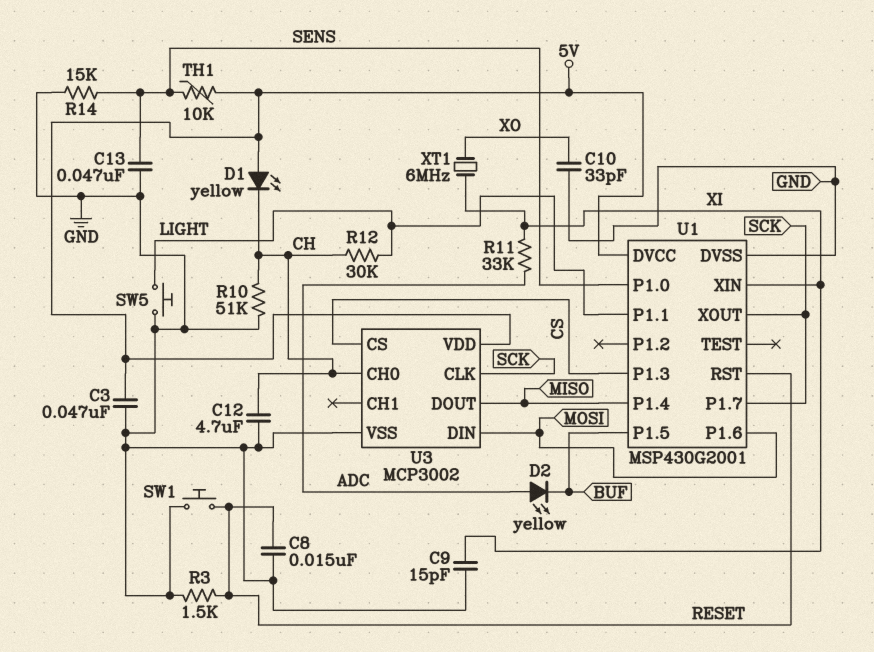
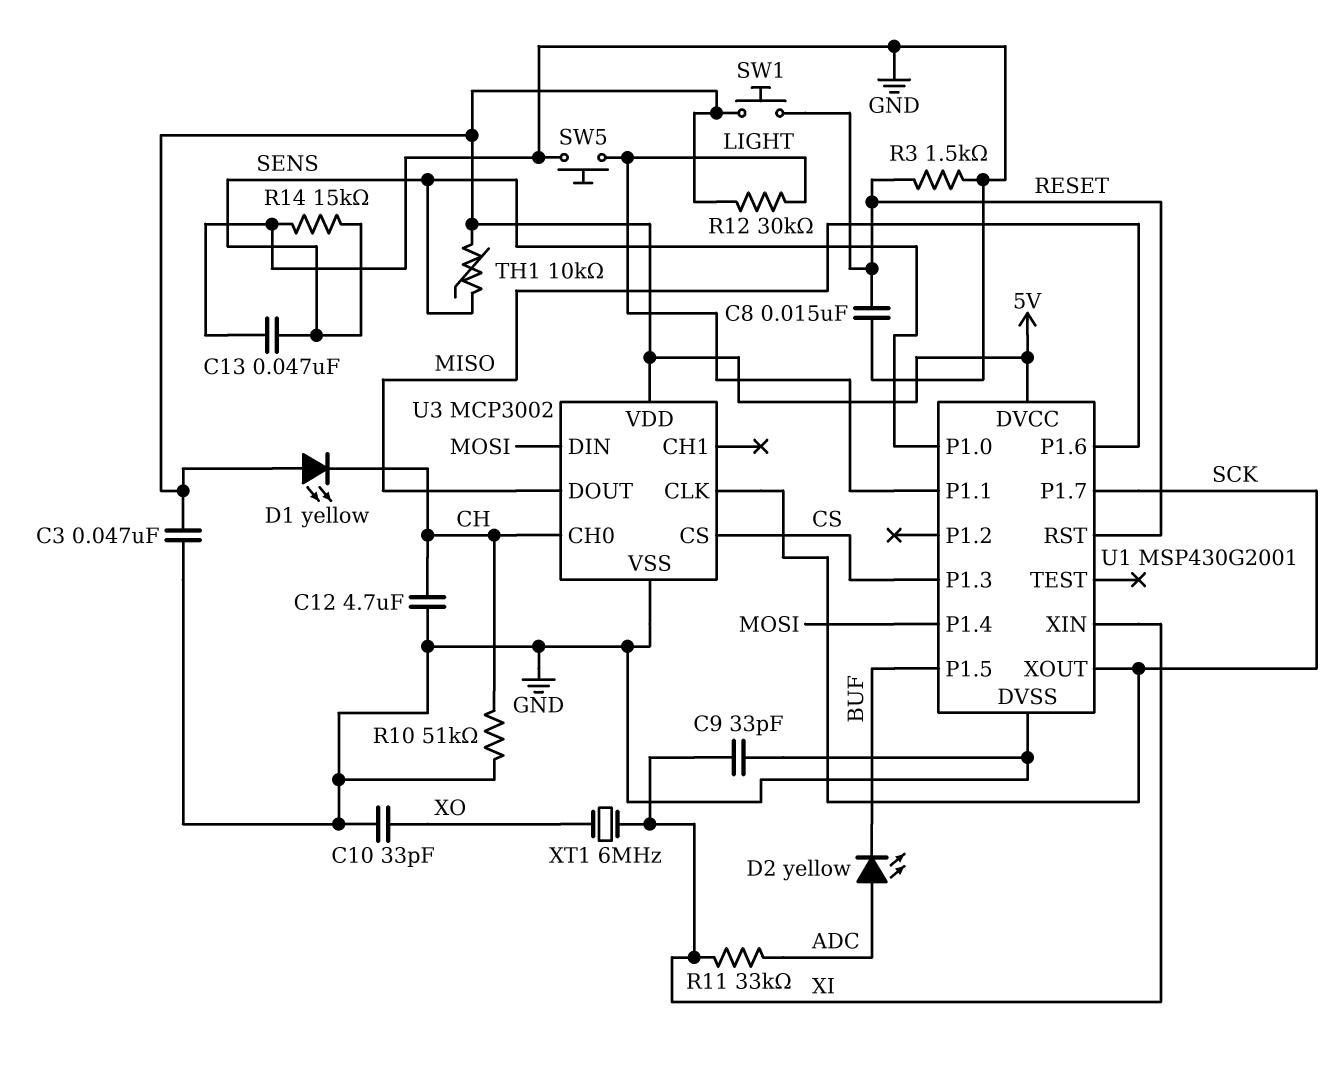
C9: 15pF (GND, XI) -> 33pF (GND, XI)
R12: 30k (CH, LIGHT) -> 30k (5V, LIGHT)
SW1: button (GND, RESET) -> button (5V, RESET)
U1 pin P1.4: MISO -> MOSI
U1 pin P1.6: MOSI -> MISO

